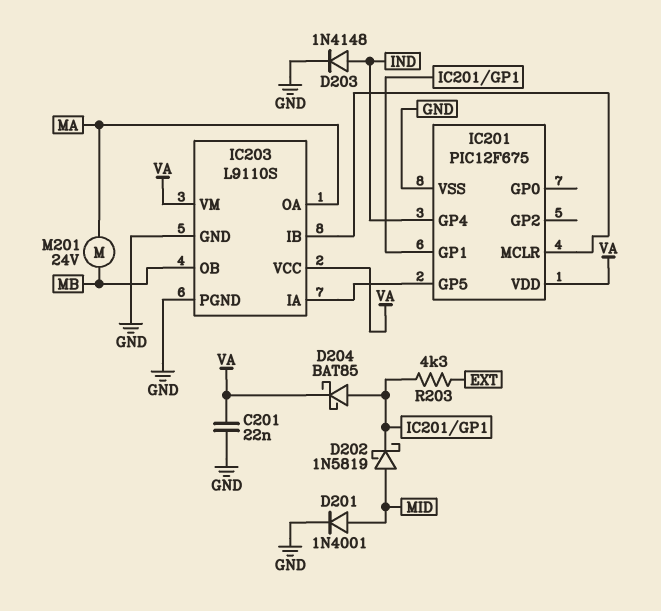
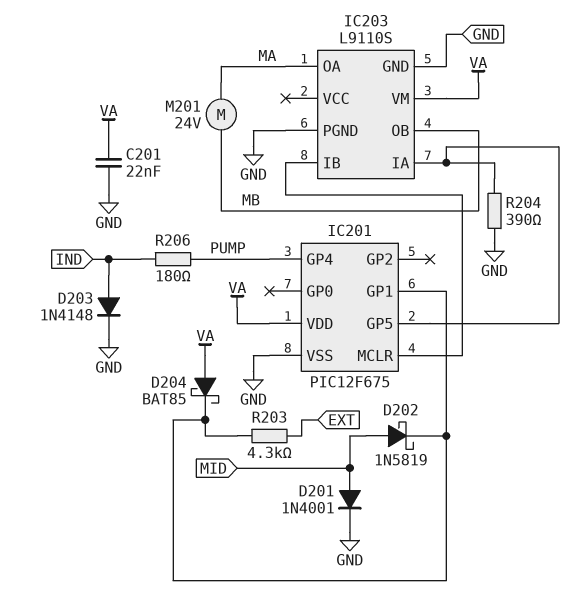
D204: schottky BAT85 (A IC201/GP1, K VA) -> schottky BAT85 (A VA, K IC201/GP1)
IC201 pin GP4: IND -> PUMP
IC203 pin VCC: VA -> none
R204: none -> 390 (GND, IC201/GP5)
R206: none -> 180 (IND, PUMP)

